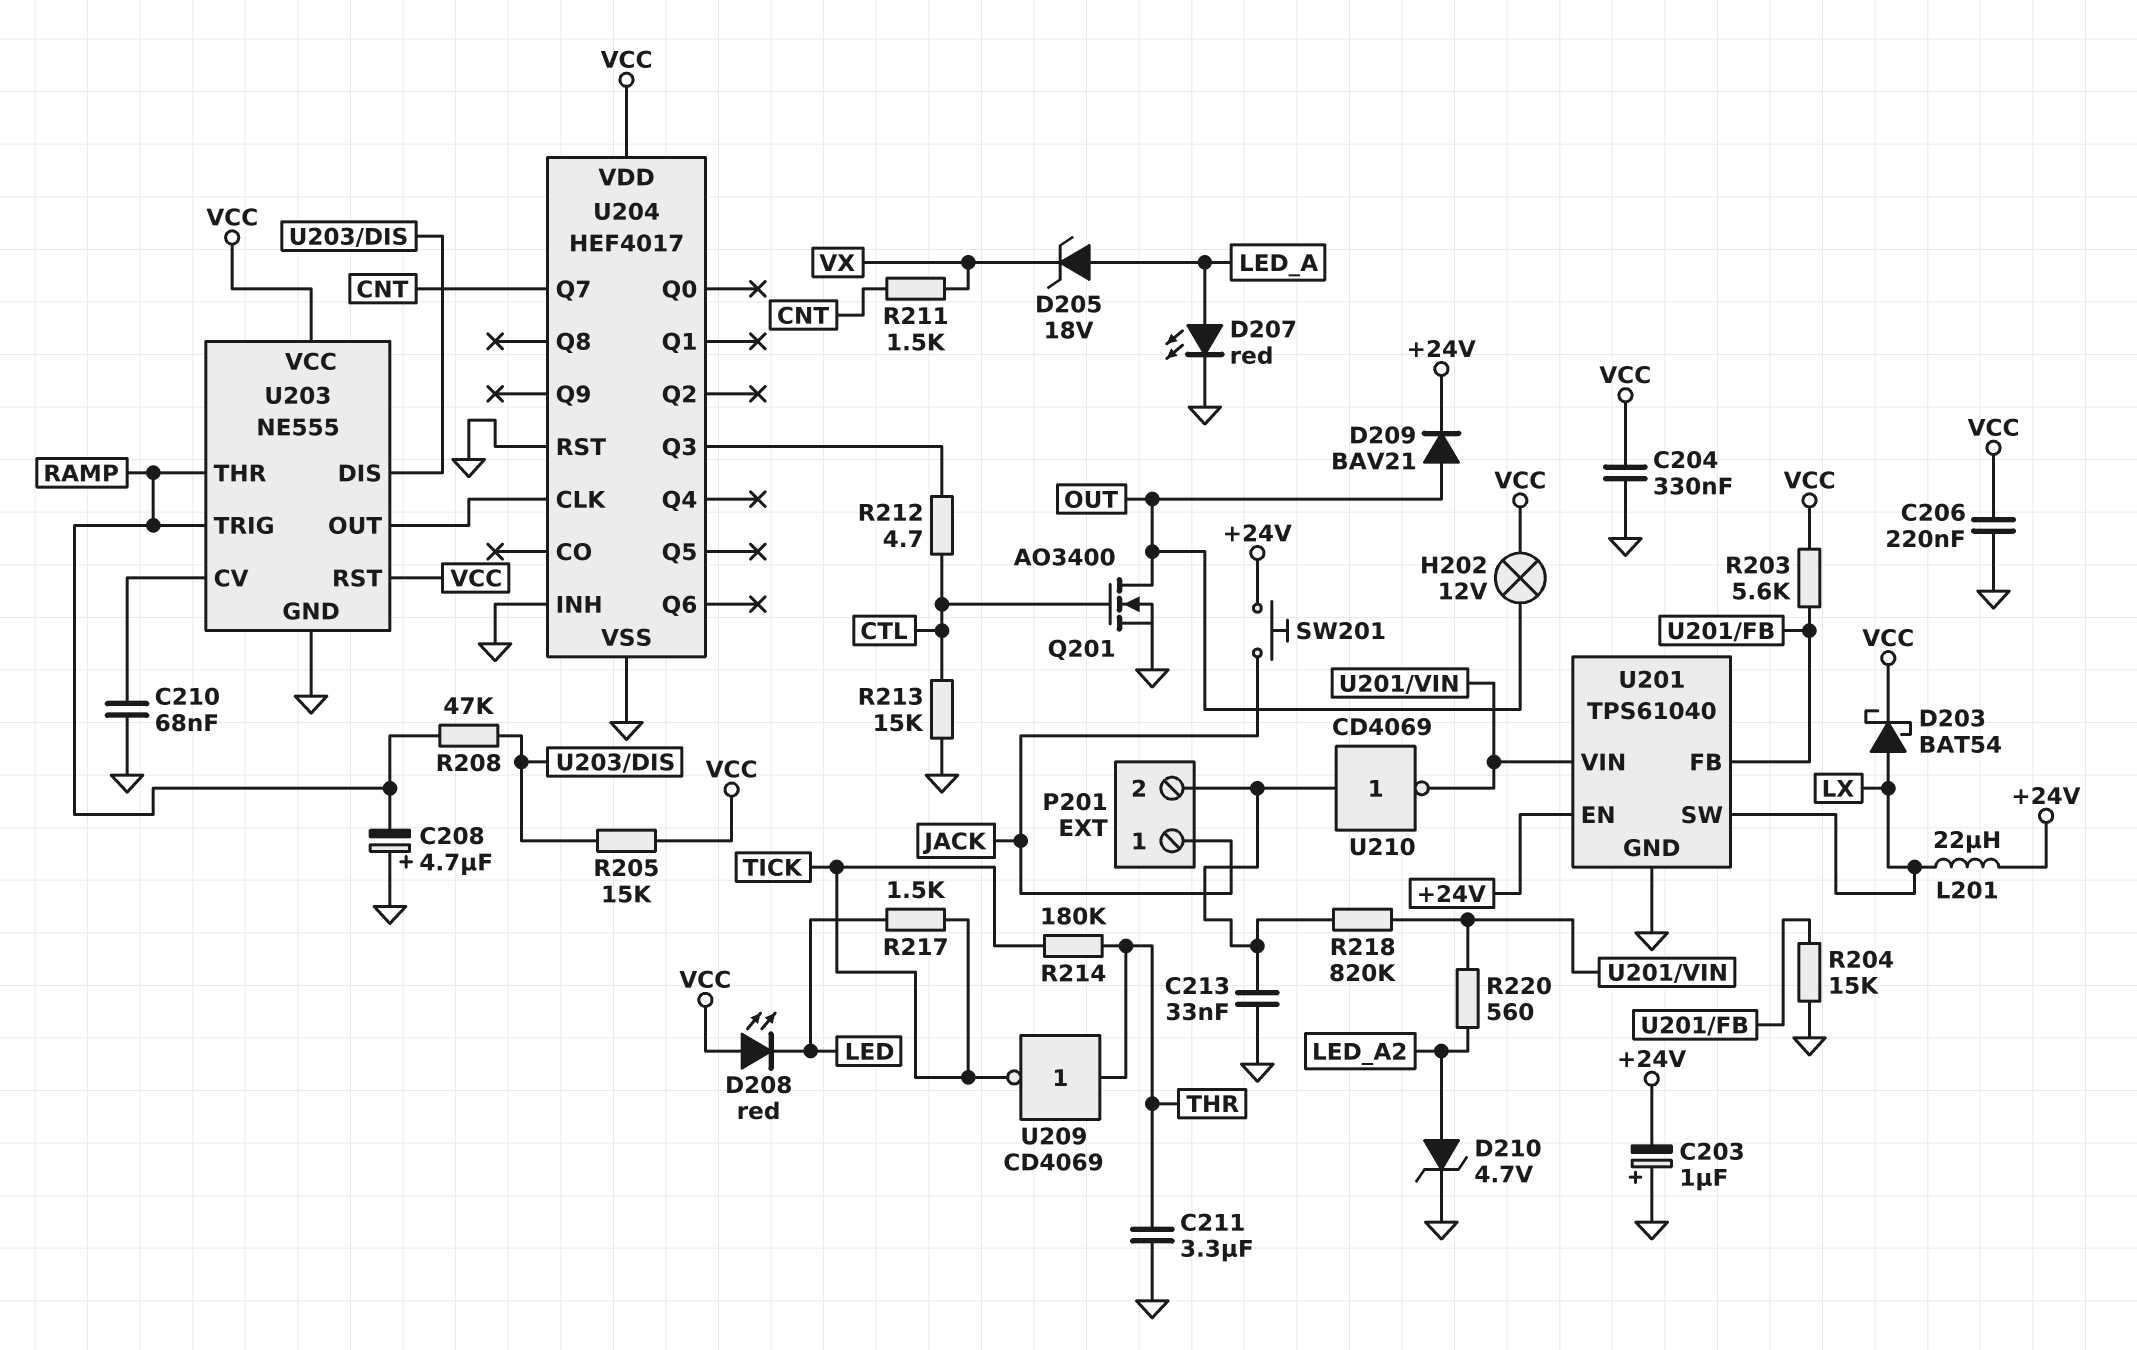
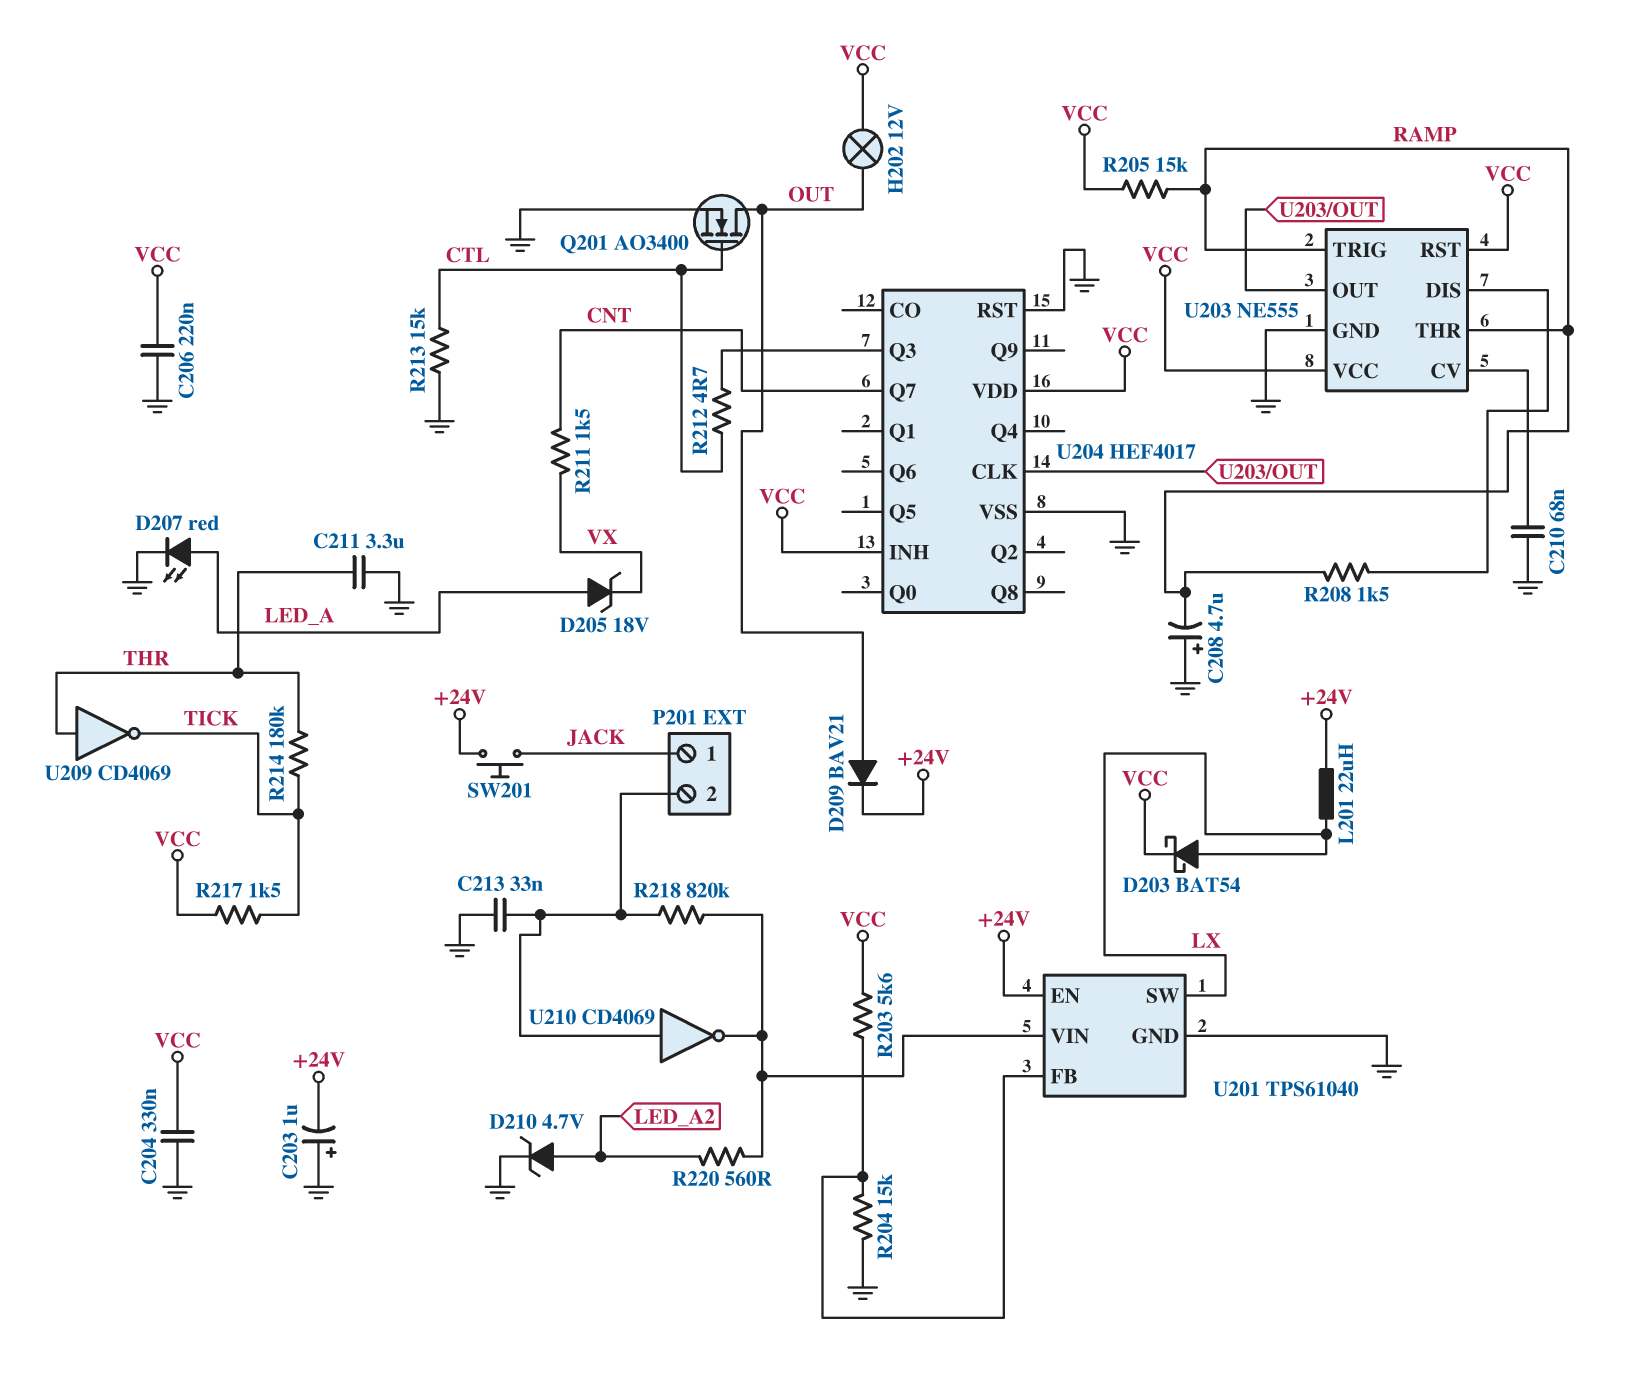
D208: LED red (A VCC, K LED) -> none
R205: 15k (U203/DIS, VCC) -> 15k (RAMP, VCC)
R208: 47k (RAMP, U203/DIS) -> 1.5k (RAMP, U203/DIS)
R217: 1.5k (LED, TICK) -> 1.5k (TICK, VCC)
U204 pin INH: GND -> VCC

